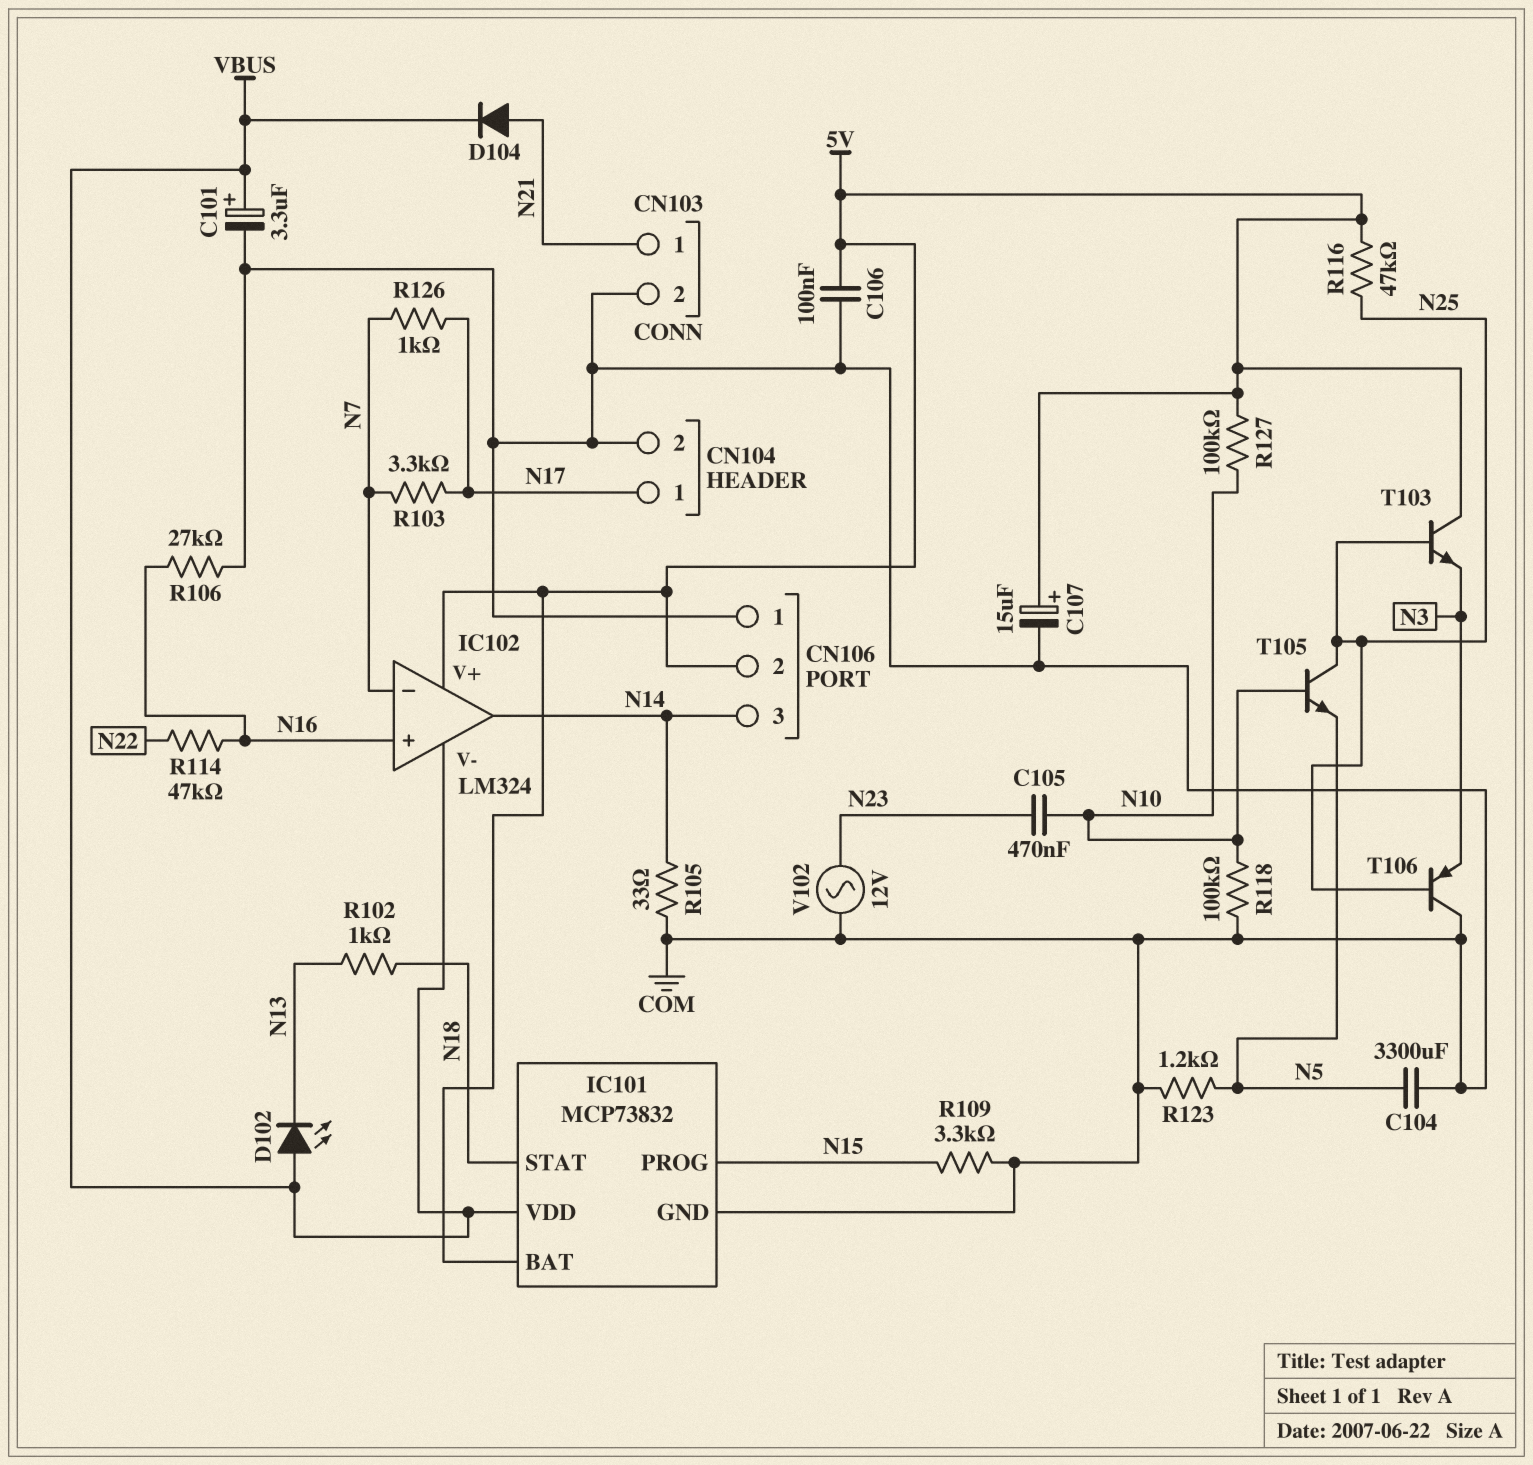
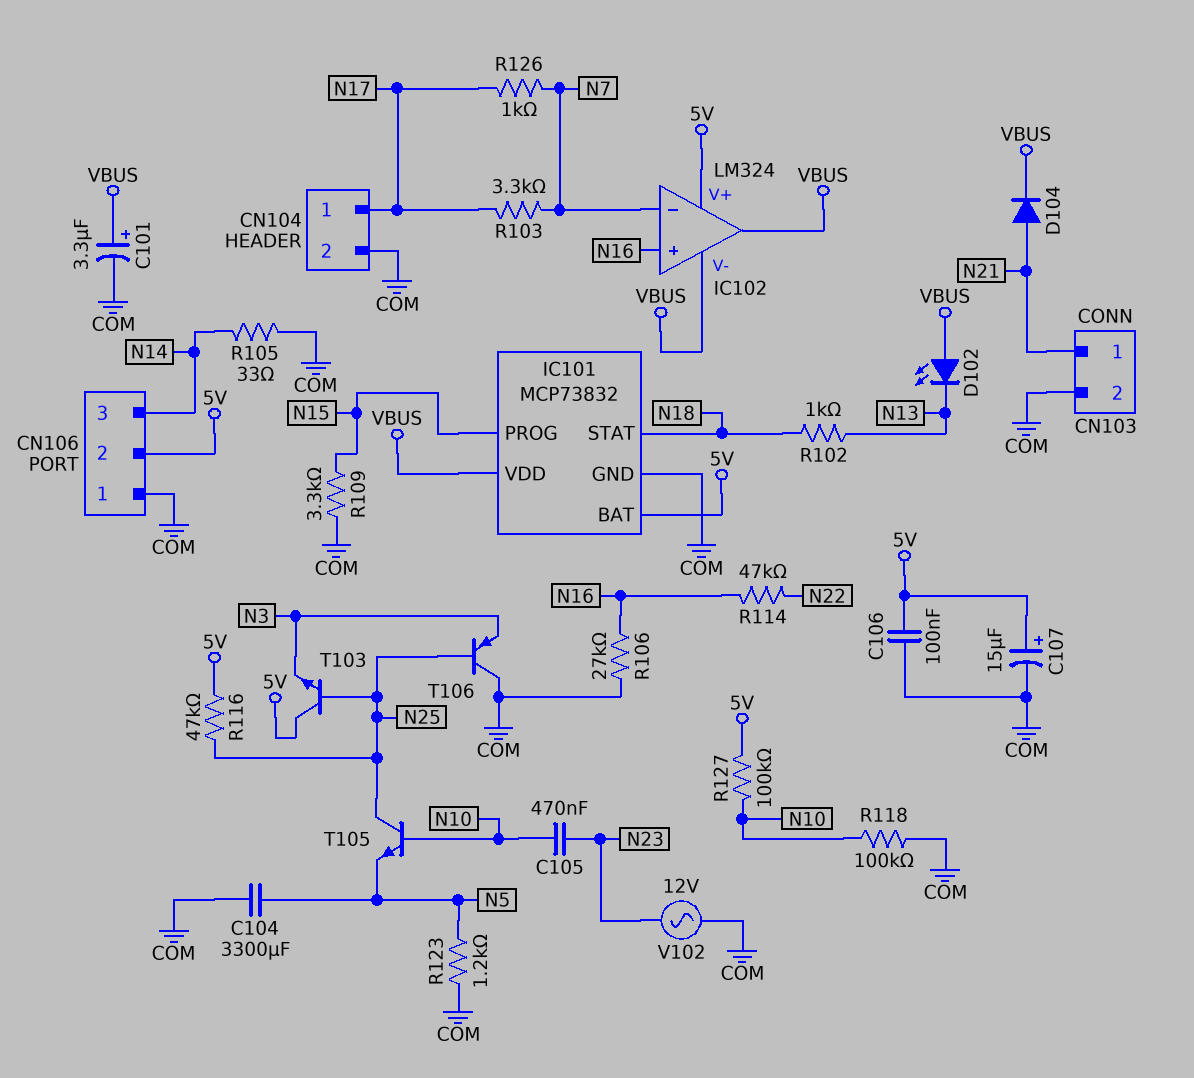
IC102 pin out: N14 -> VBUS

